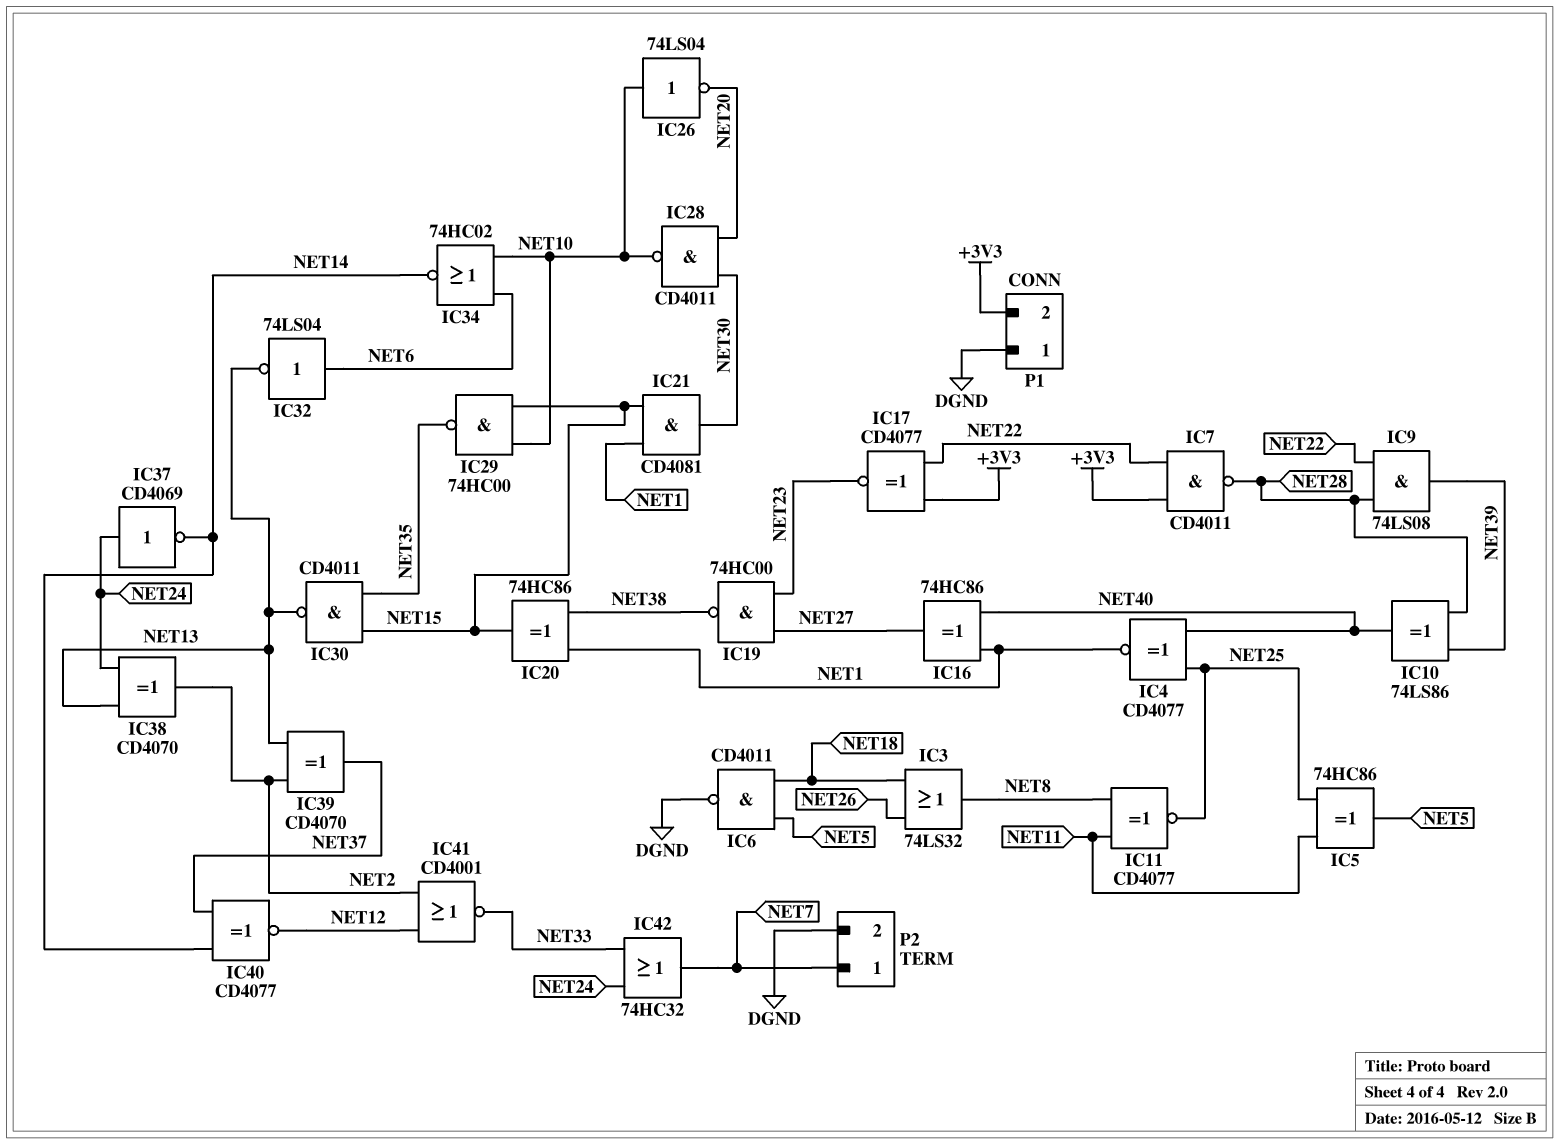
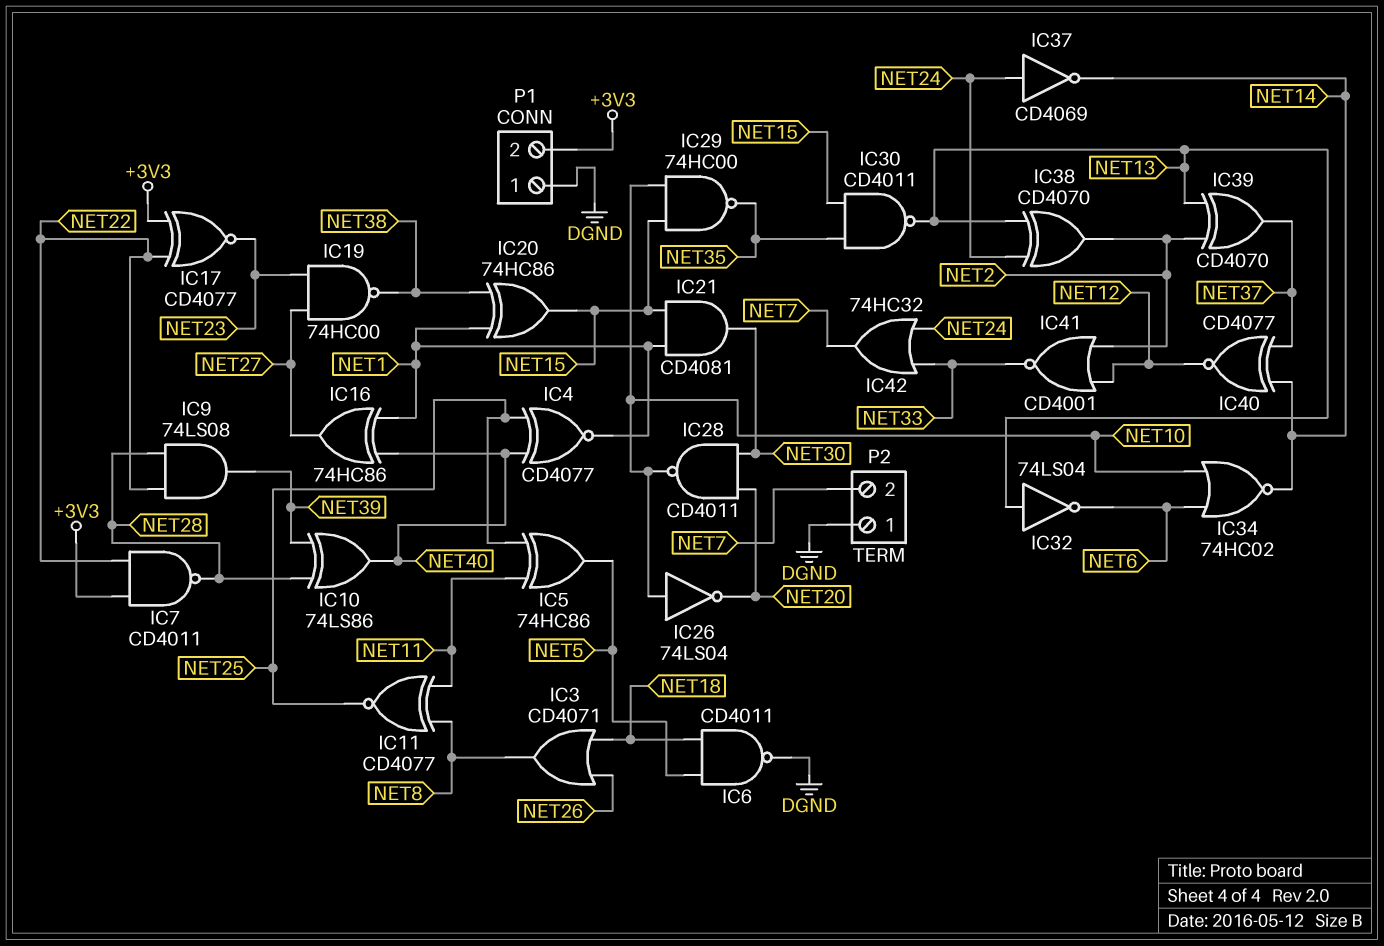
IC3: OR 74LS32 (in NET18, in NET26, out NET8) -> OR CD4071 (in NET18, in NET26, out NET8)
IC32: NOT 74LS04 (in NET6, out NET13) -> NOT 74LS04 (in NET13, out NET6)
P2 pin 1: NET7 -> DGND
P2 pin 2: DGND -> NET7

